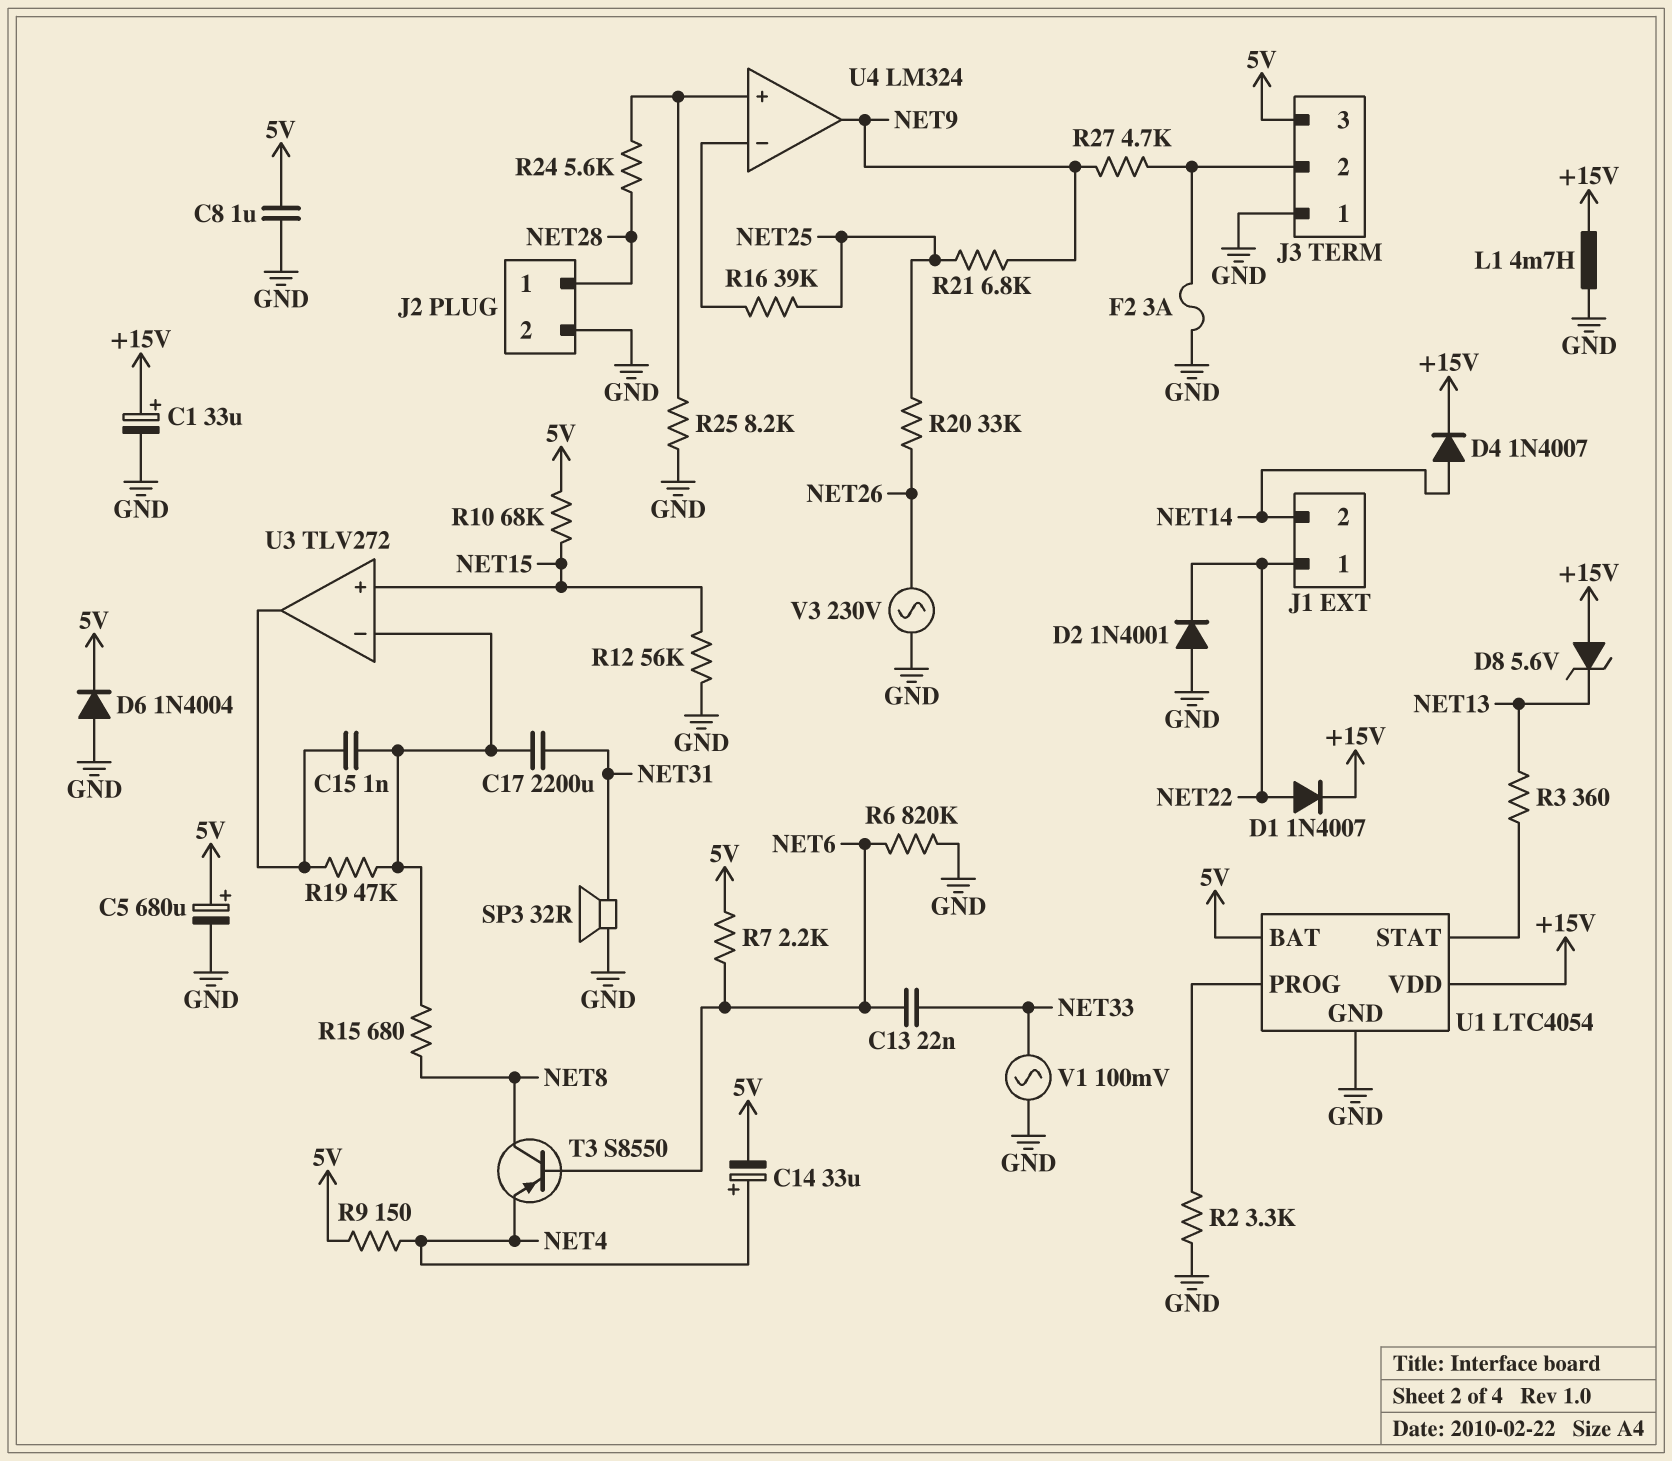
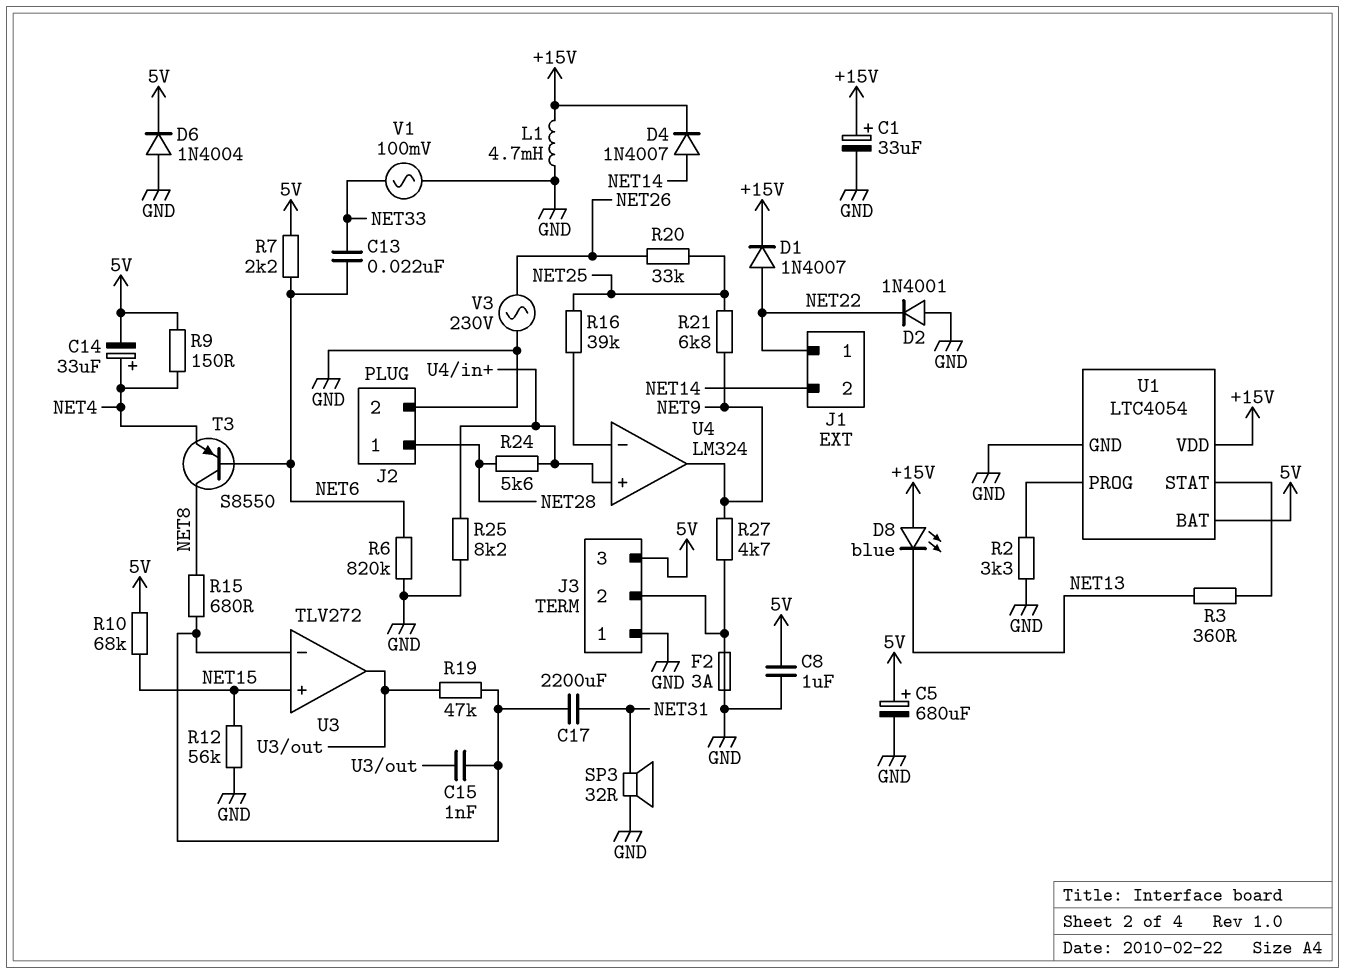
D8: zener 5.6V (A +15V, K NET13) -> LED blue (A +15V, K NET13)

